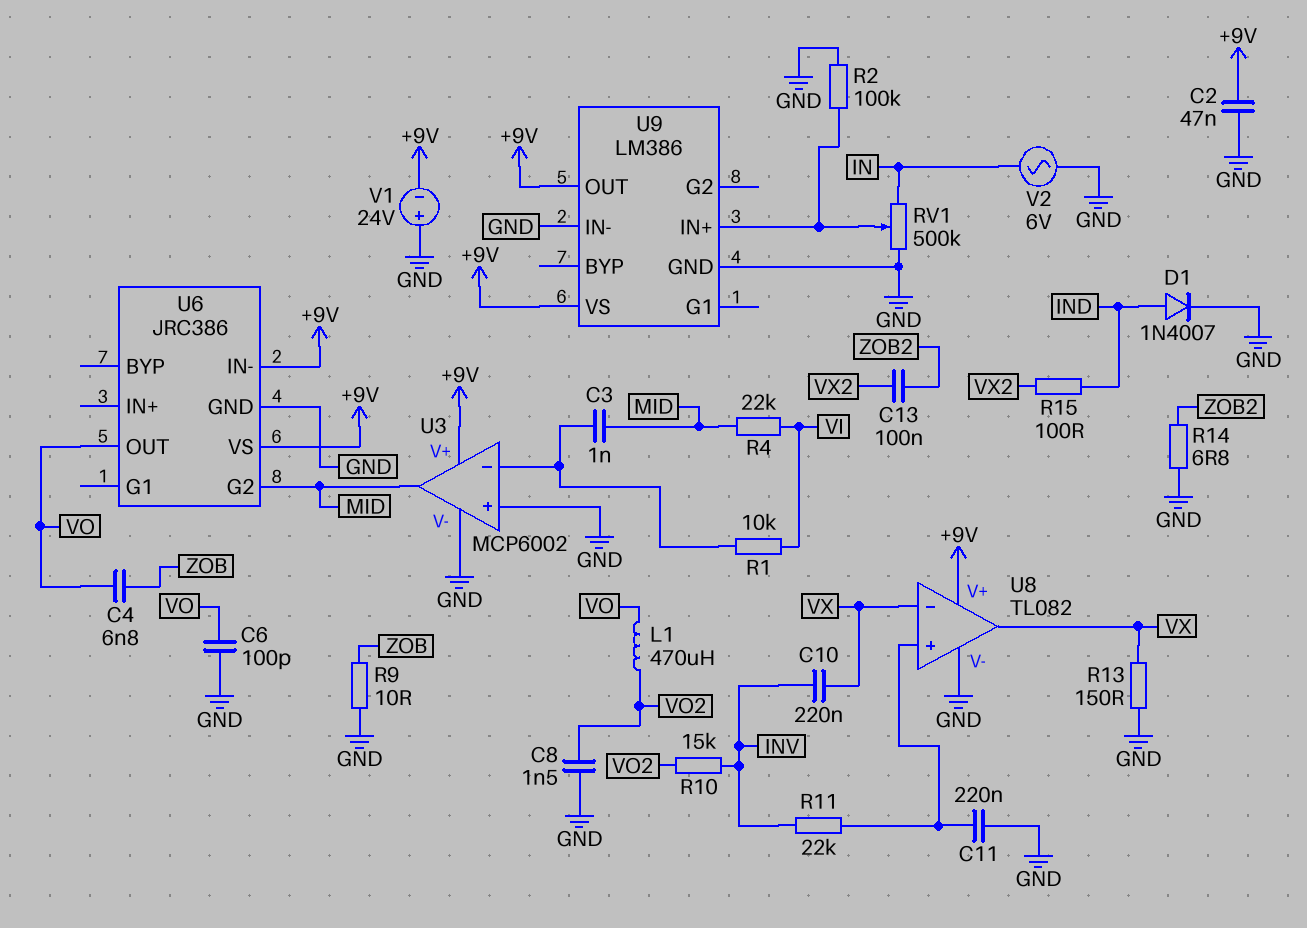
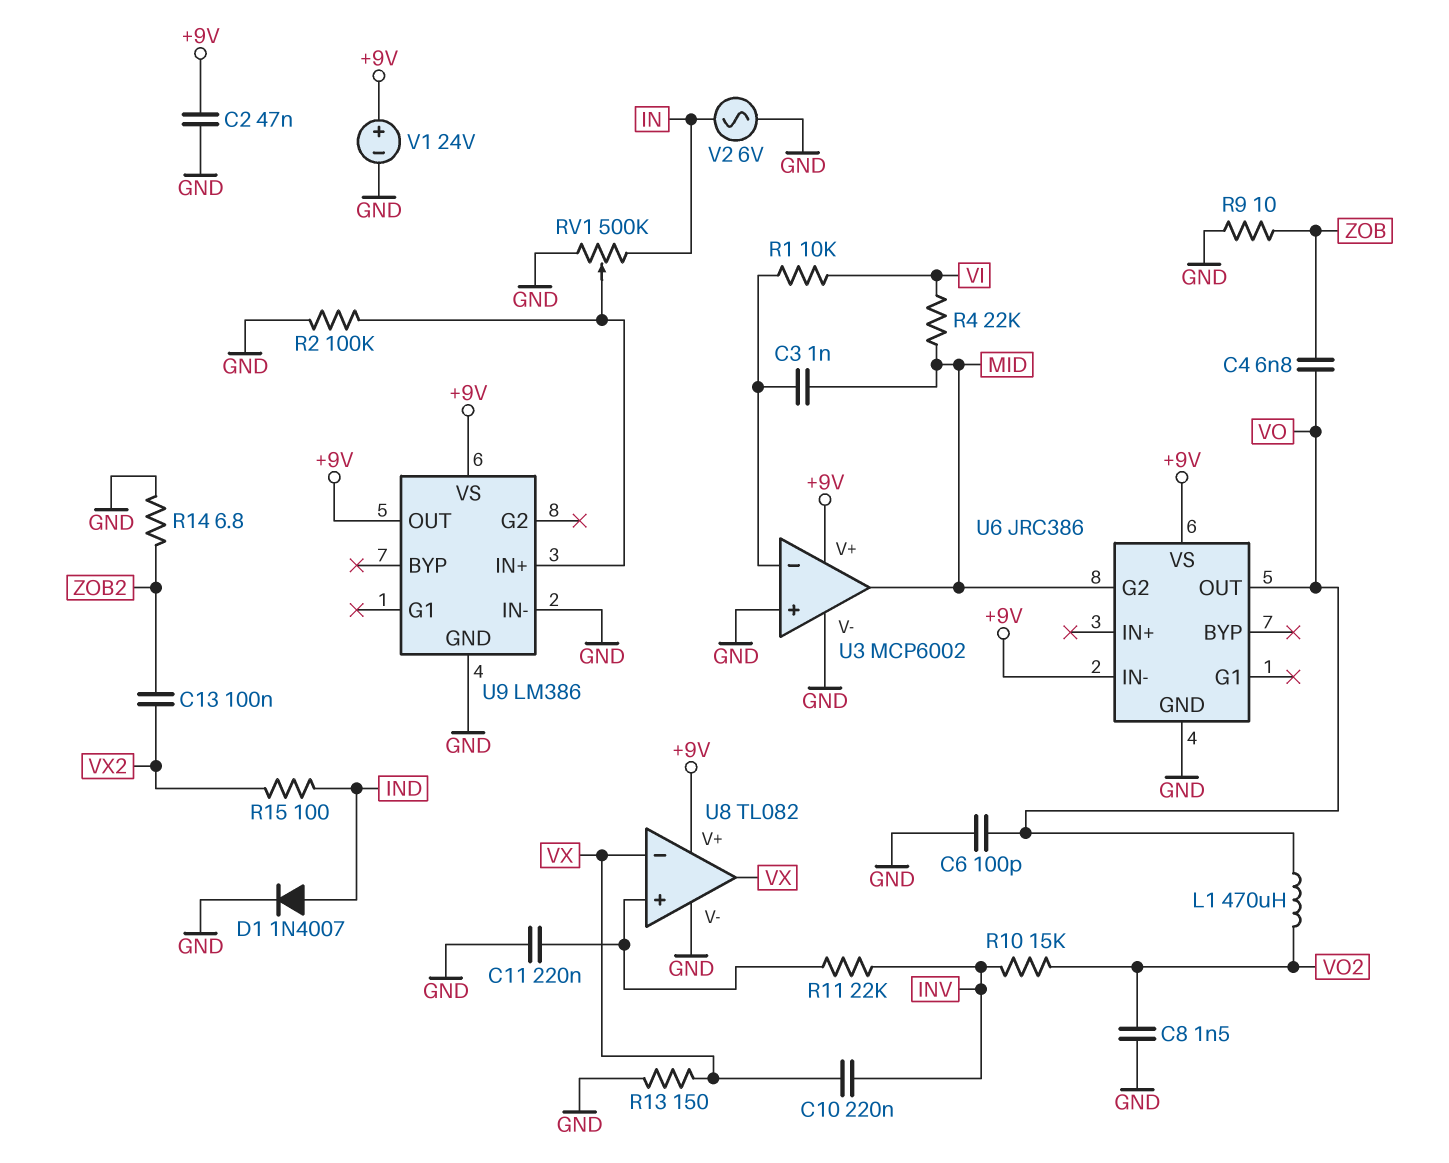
V1: 24V (plus GND, minus +9V) -> 24V (plus +9V, minus GND)

